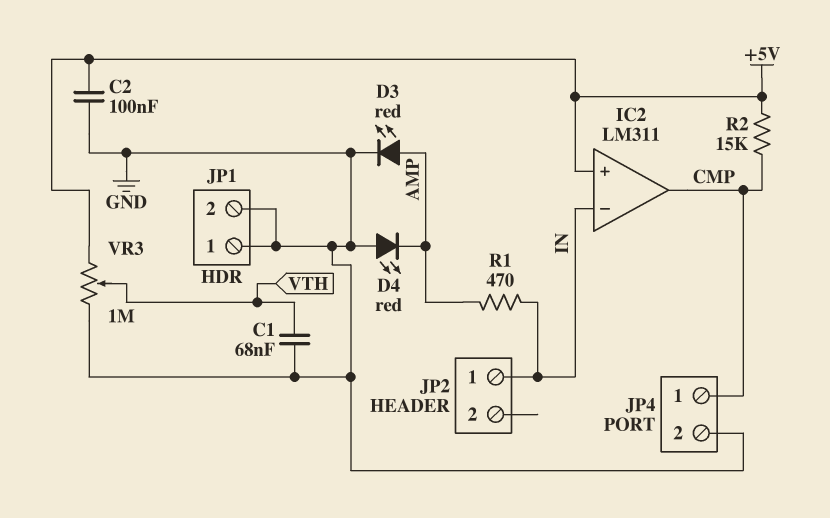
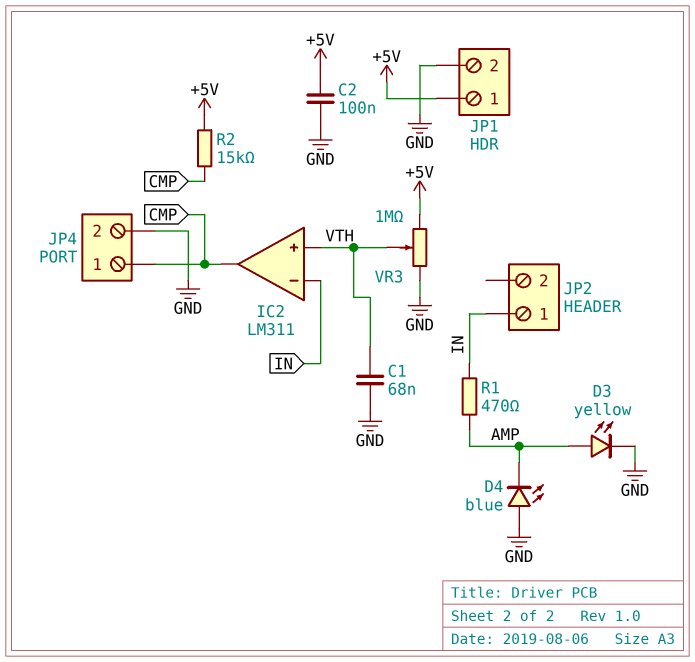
D3: LED red (A AMP, K GND) -> LED yellow (A AMP, K GND)
D4: LED red (A GND, K AMP) -> LED blue (A GND, K AMP)
IC2 pin in+: +5V -> VTH
JP1 pin 1: GND -> +5V

